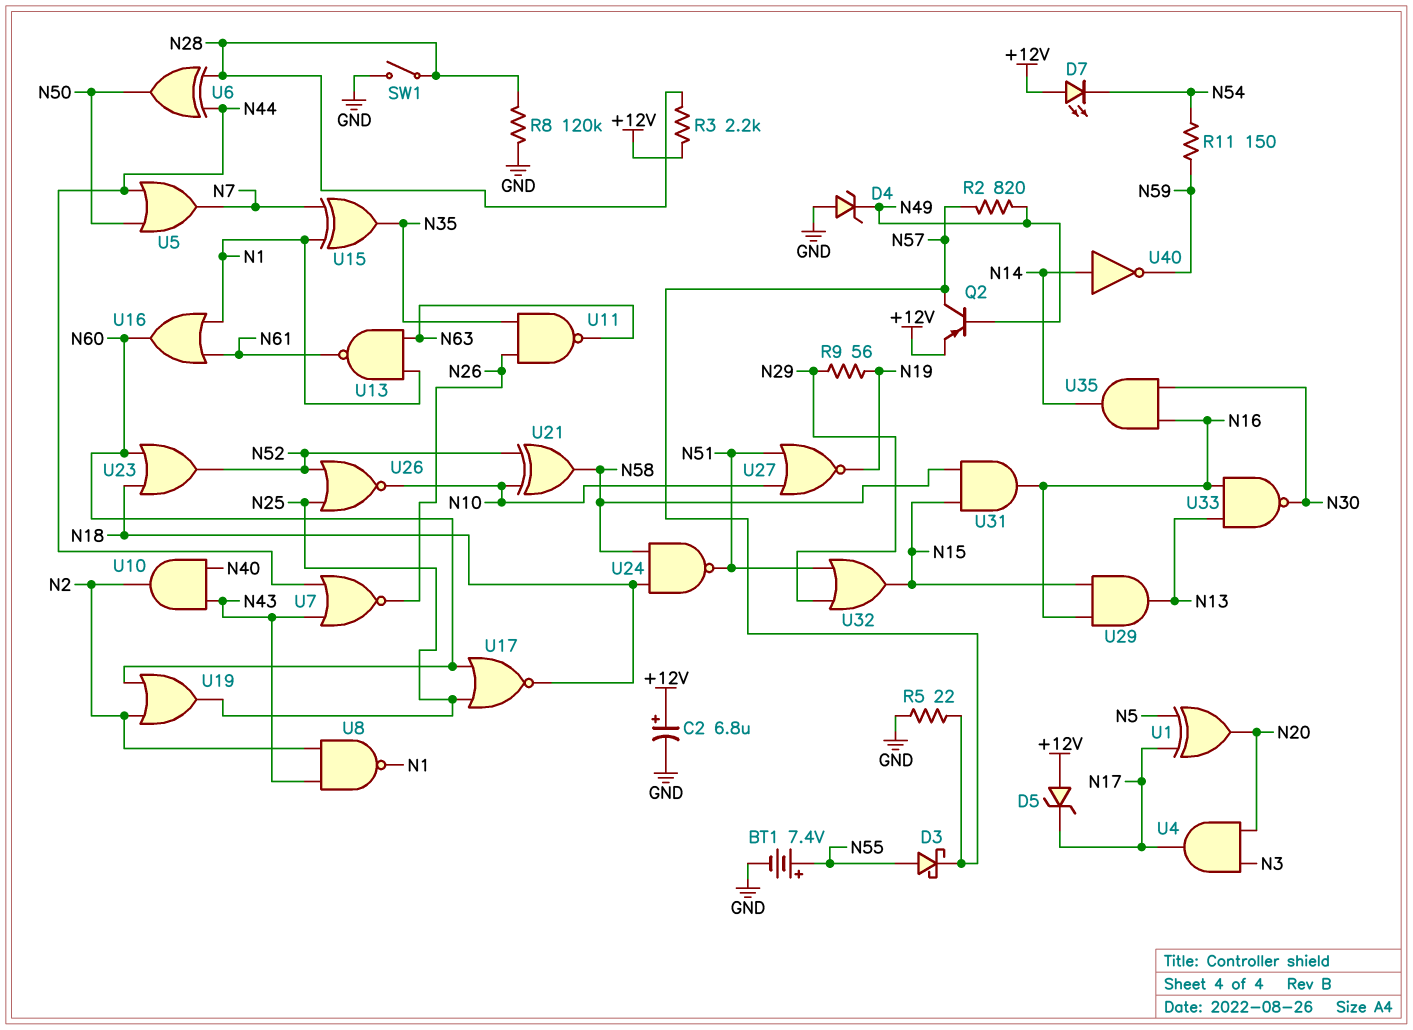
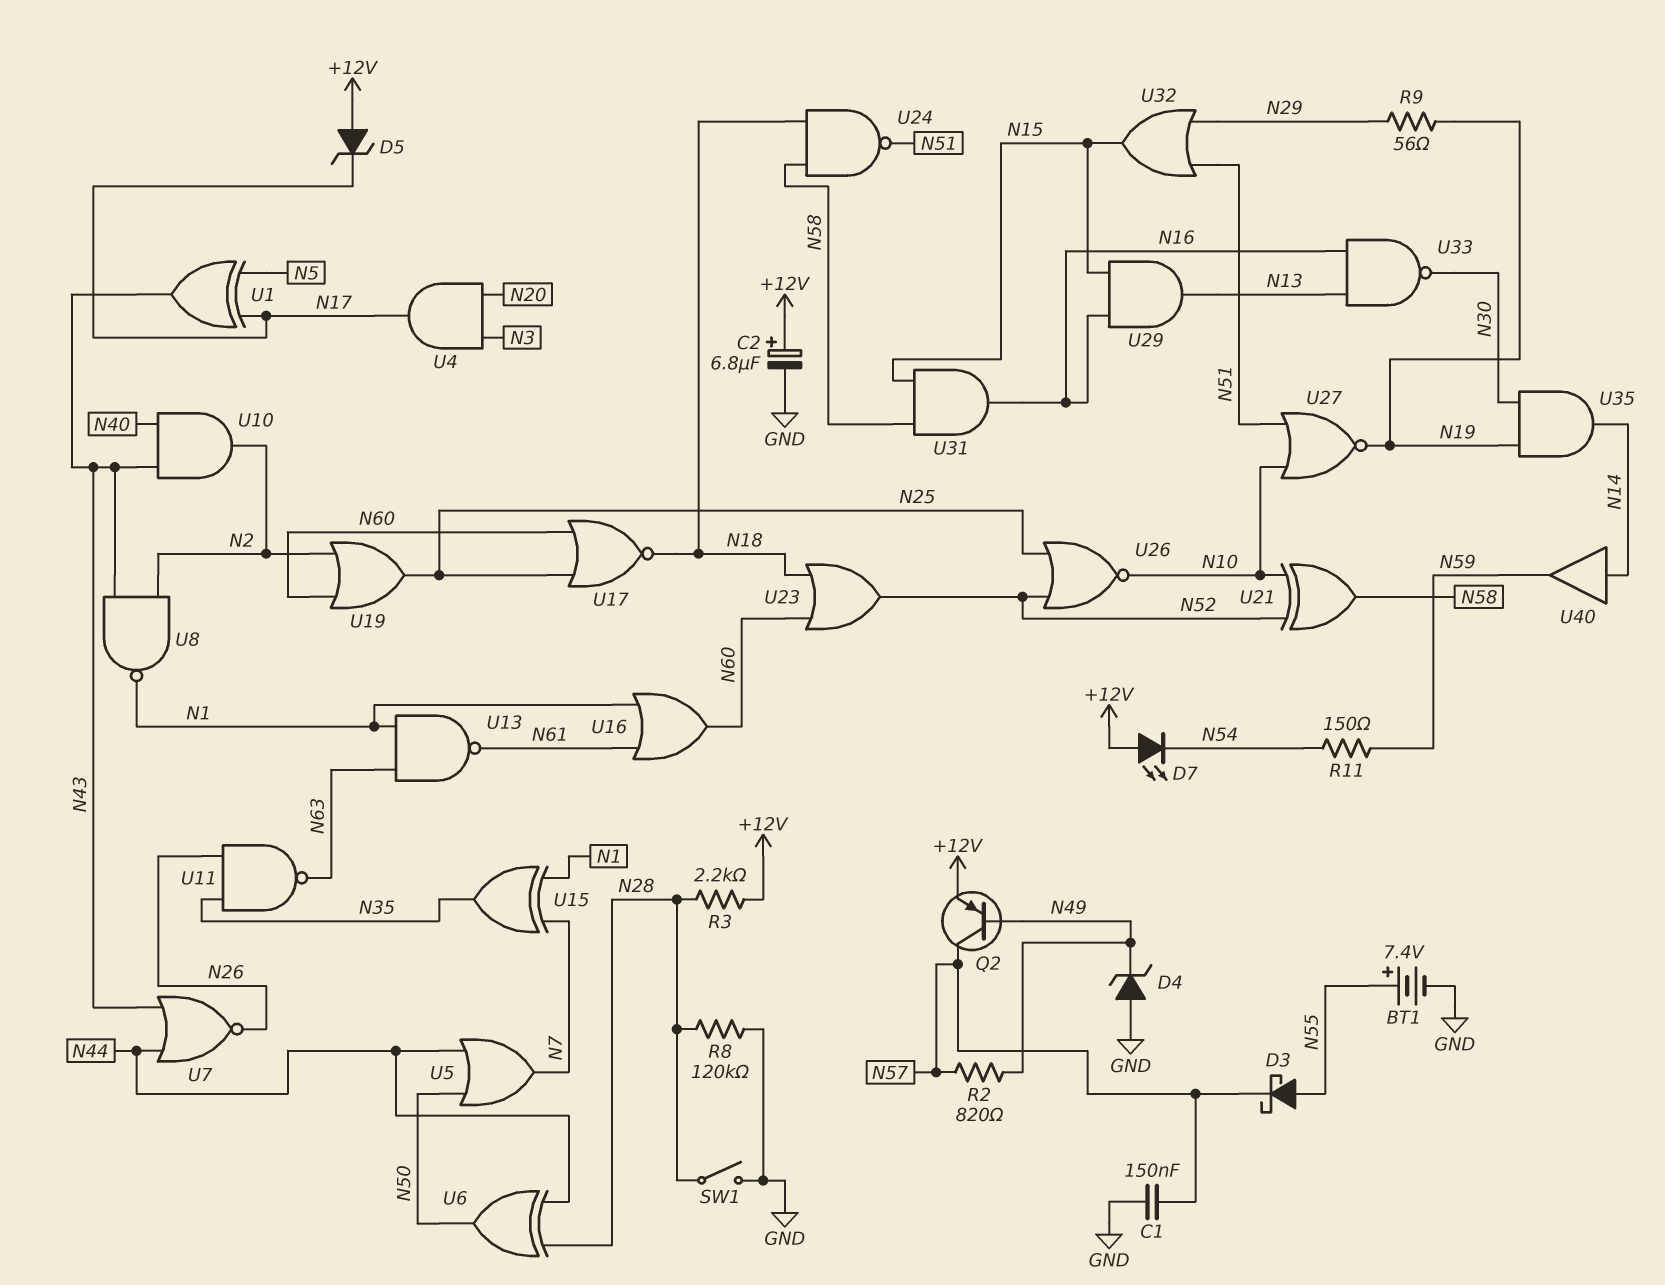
C1: none -> 150nF (GND, N57)
R5: 22 (GND, N57) -> none
U1: XOR (in N5, in N17, out N20) -> XOR (in N5, in N17, out N43)
U35: AND (in N16, in N30, out N14) -> AND (in N19, in N30, out N14)
U40: NOT (in N14, out N59) -> buffer (in N14, out N59)

